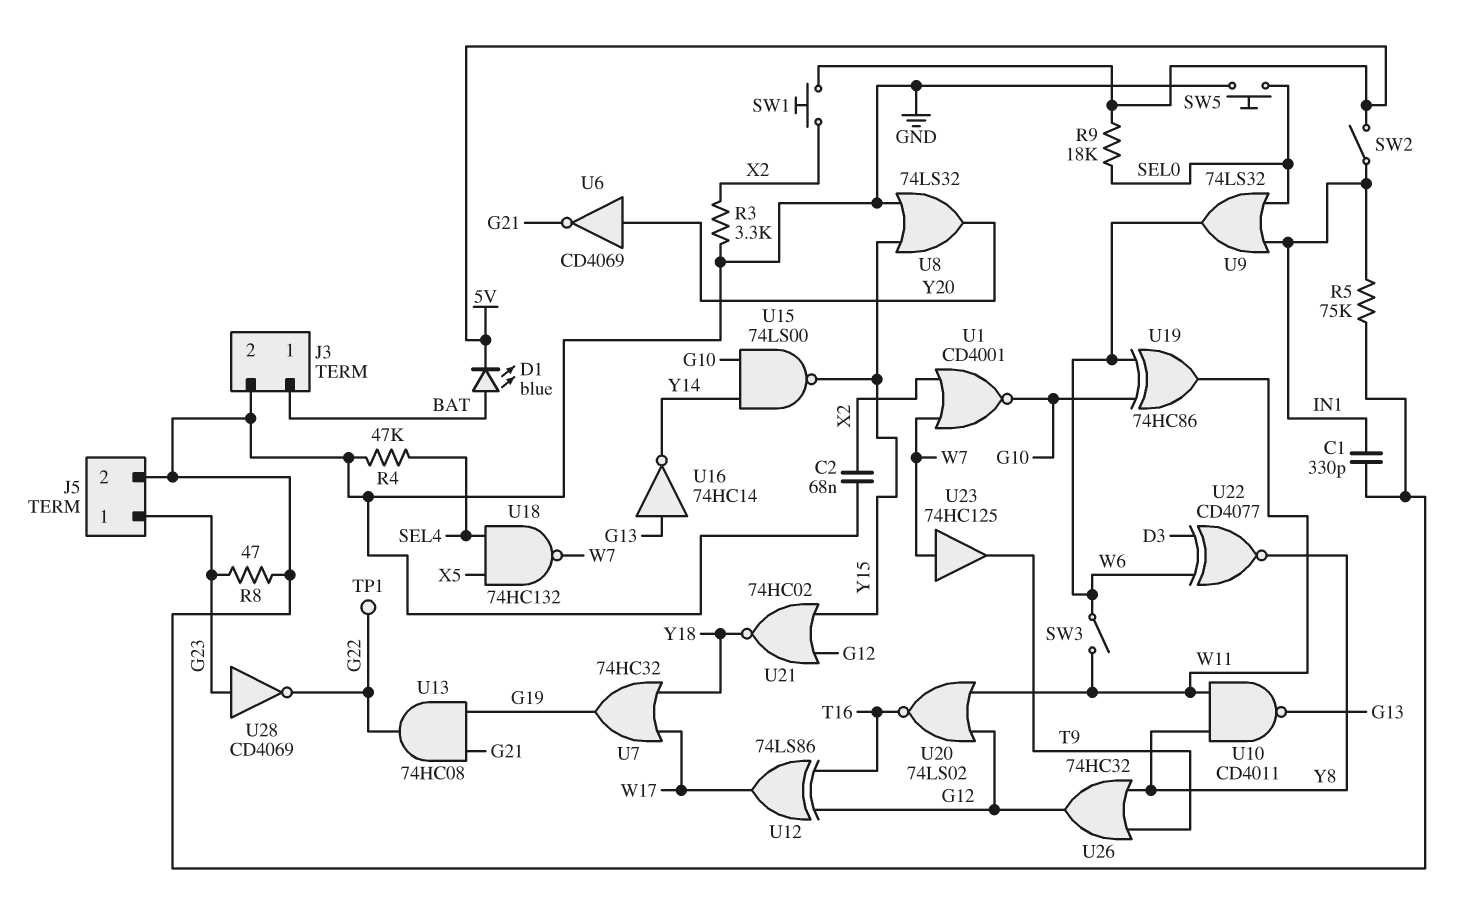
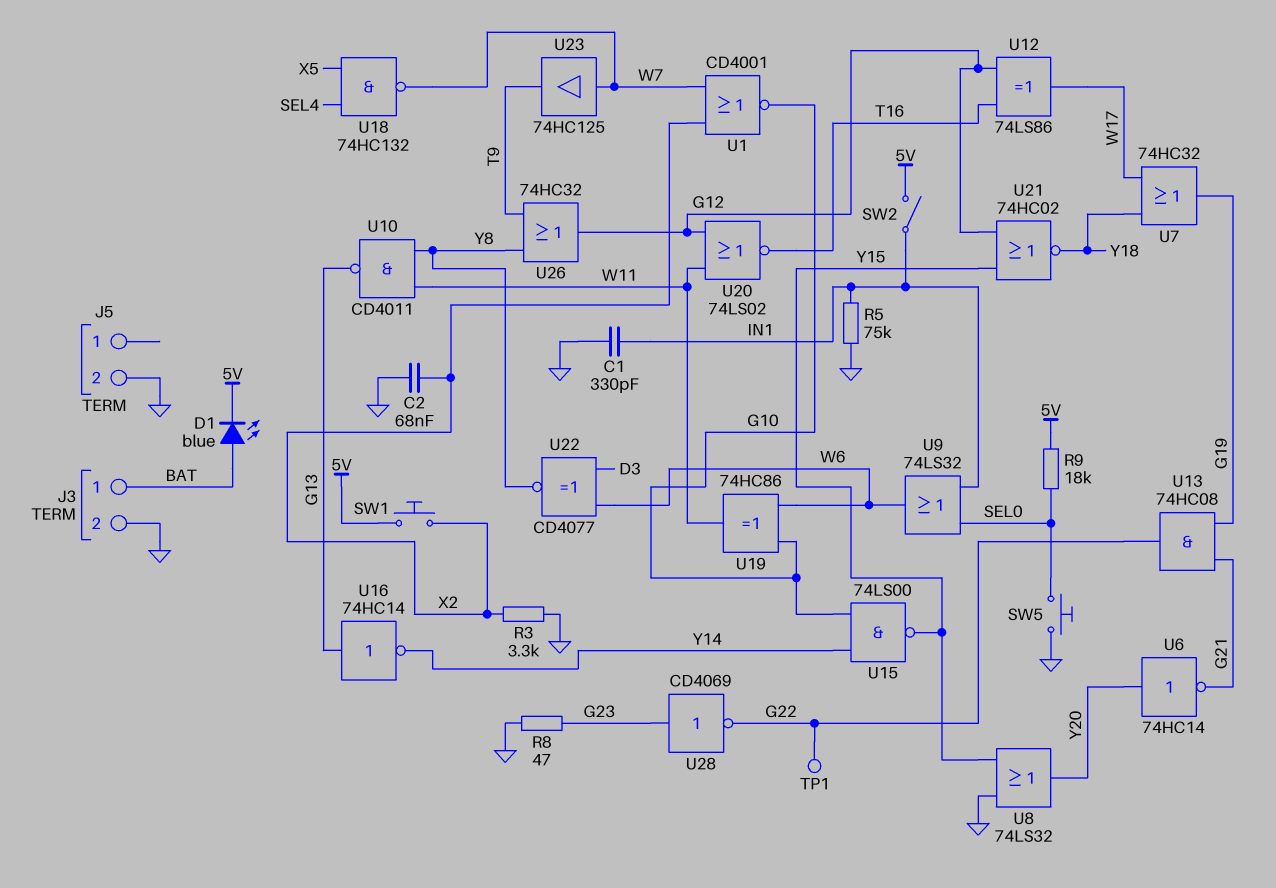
J5 pin 1: G23 -> none
R4: 47k (GND, SEL4) -> none
SW3: switch (W6, W11) -> none
U6: NOT CD4069 (in Y20, out G21) -> NOT 74HC14 (in Y20, out G21)

